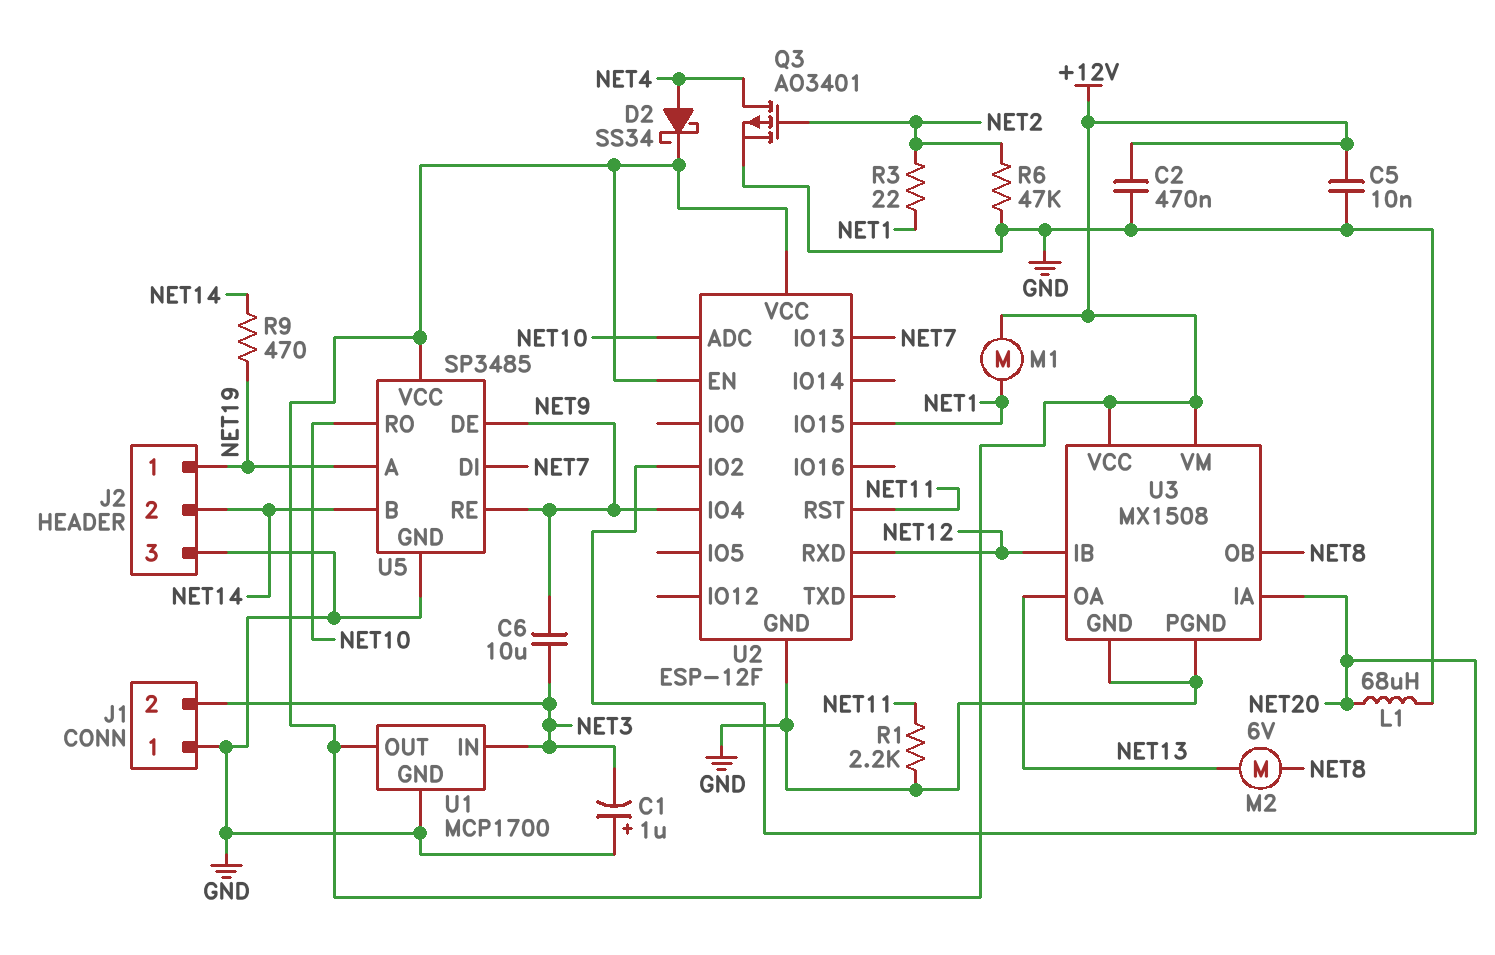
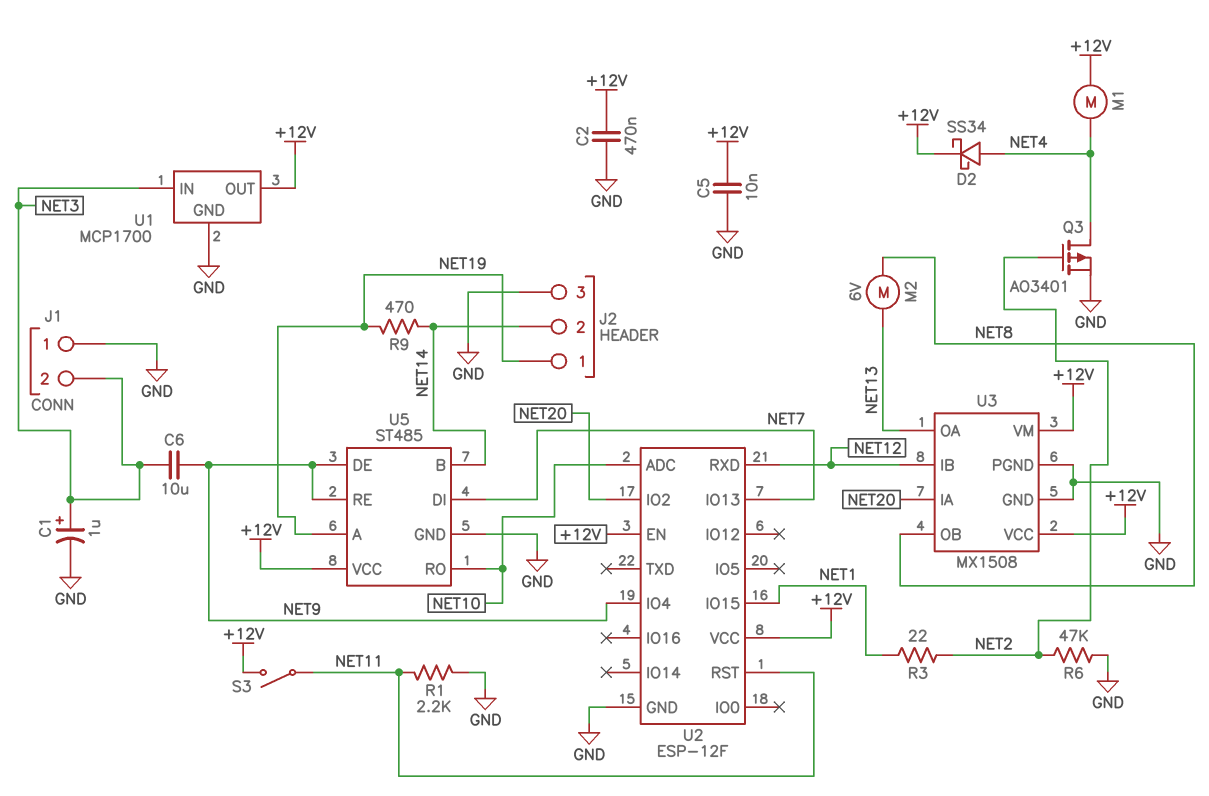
C1: 1uF (plus GND, minus NET3) -> 1uF (plus NET3, minus GND)
L1: 68uH (GND, NET20) -> none
M1: motor (+12V, NET1) -> motor (+12V, NET4)
S3: none -> switch (+12V, NET11)
U5: SP3485 -> ST485

